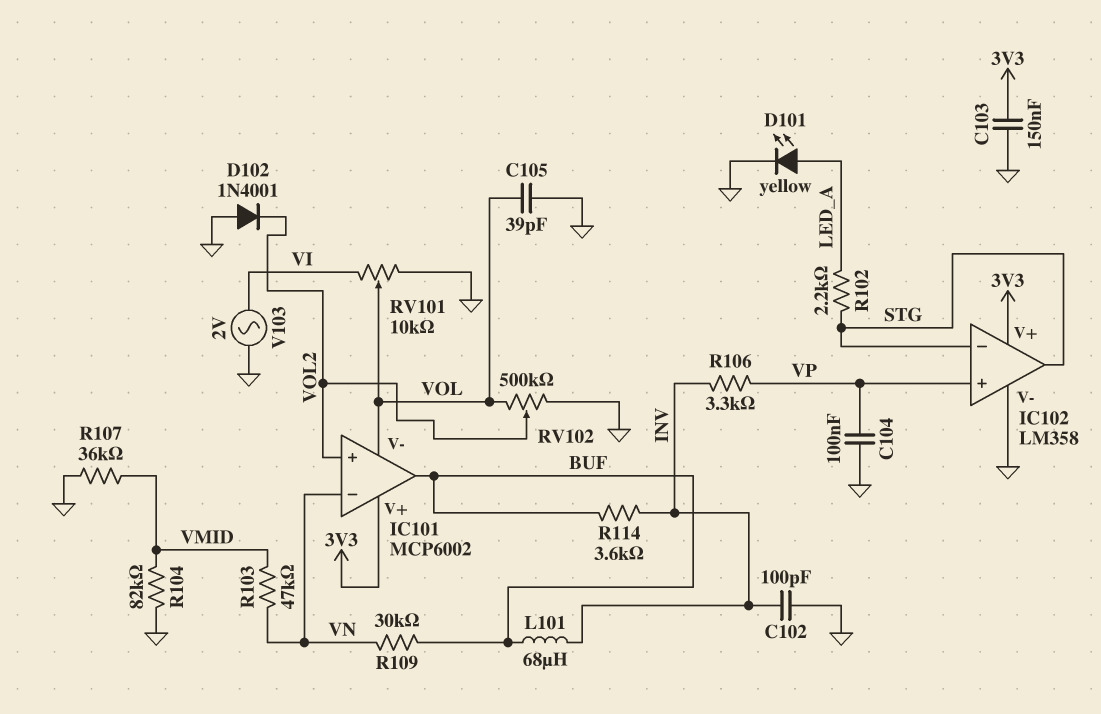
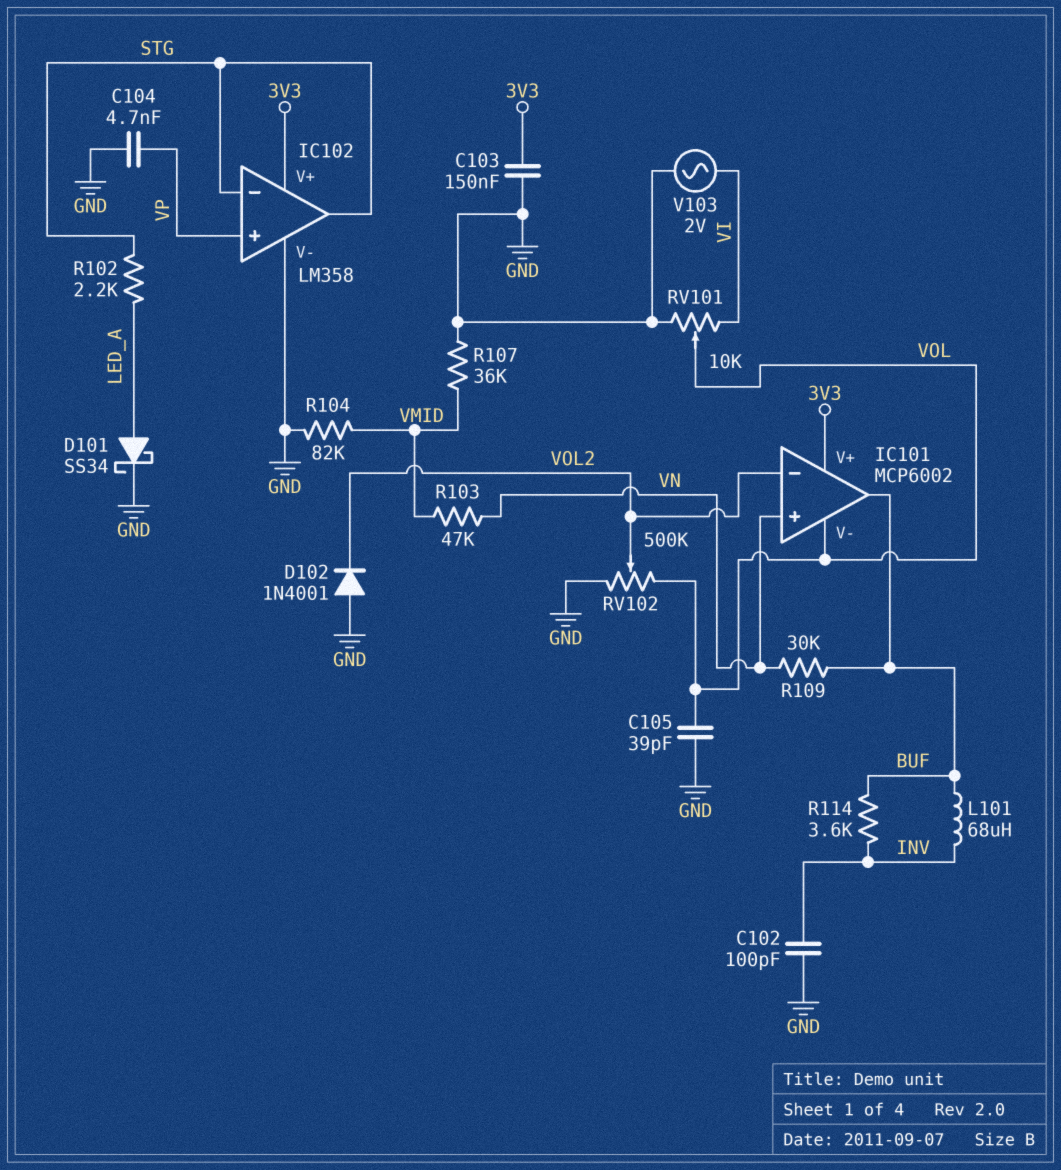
C104: 100nF (GND, VP) -> 4.7nF (GND, VP)
D101: LED yellow (A LED_A, K GND) -> schottky SS34 (A LED_A, K GND)
IC101 pin in+: VOL2 -> VN
IC101 pin in-: VN -> VOL2
R106: 3.3k (INV, VP) -> none

